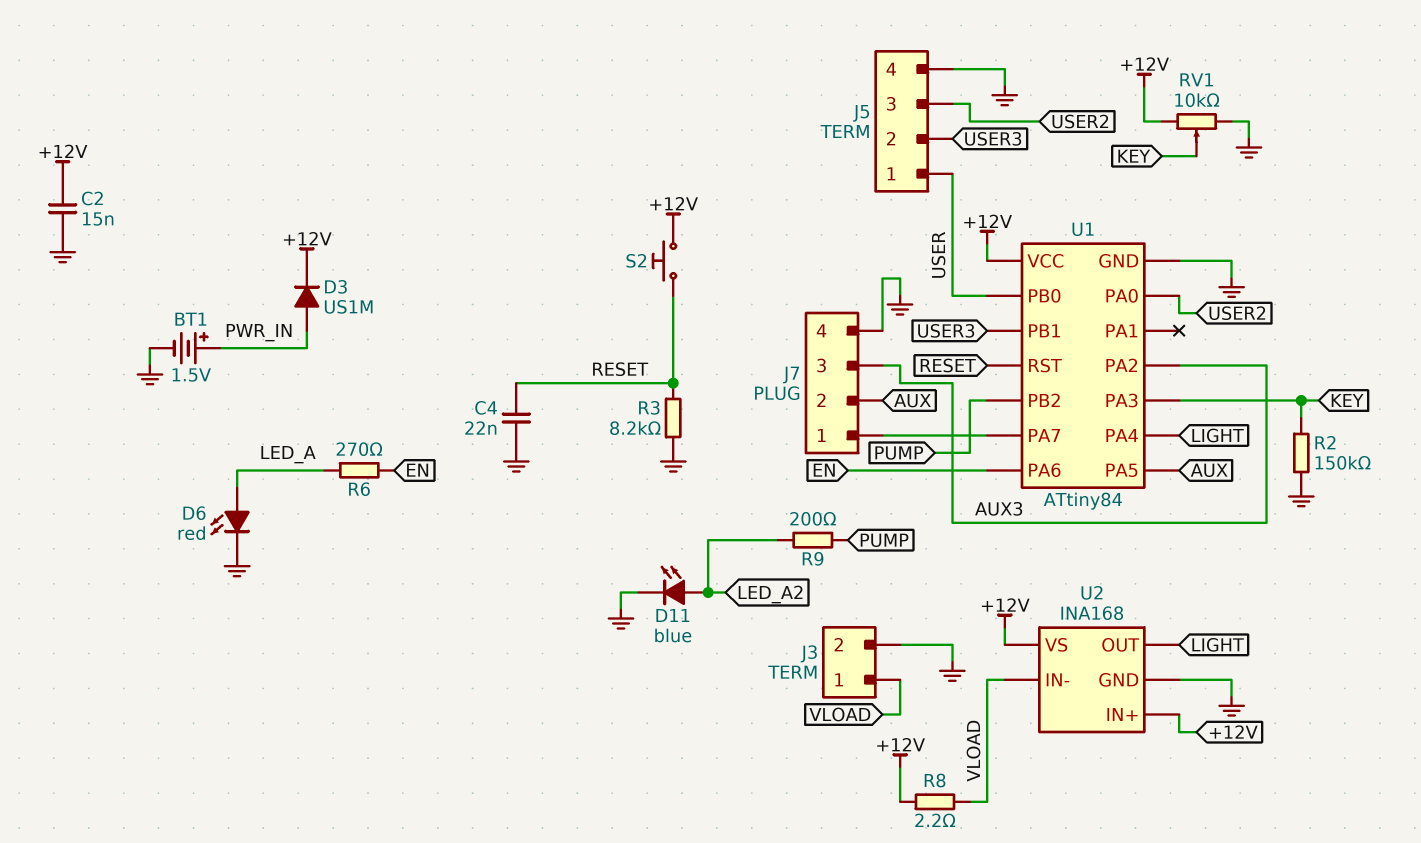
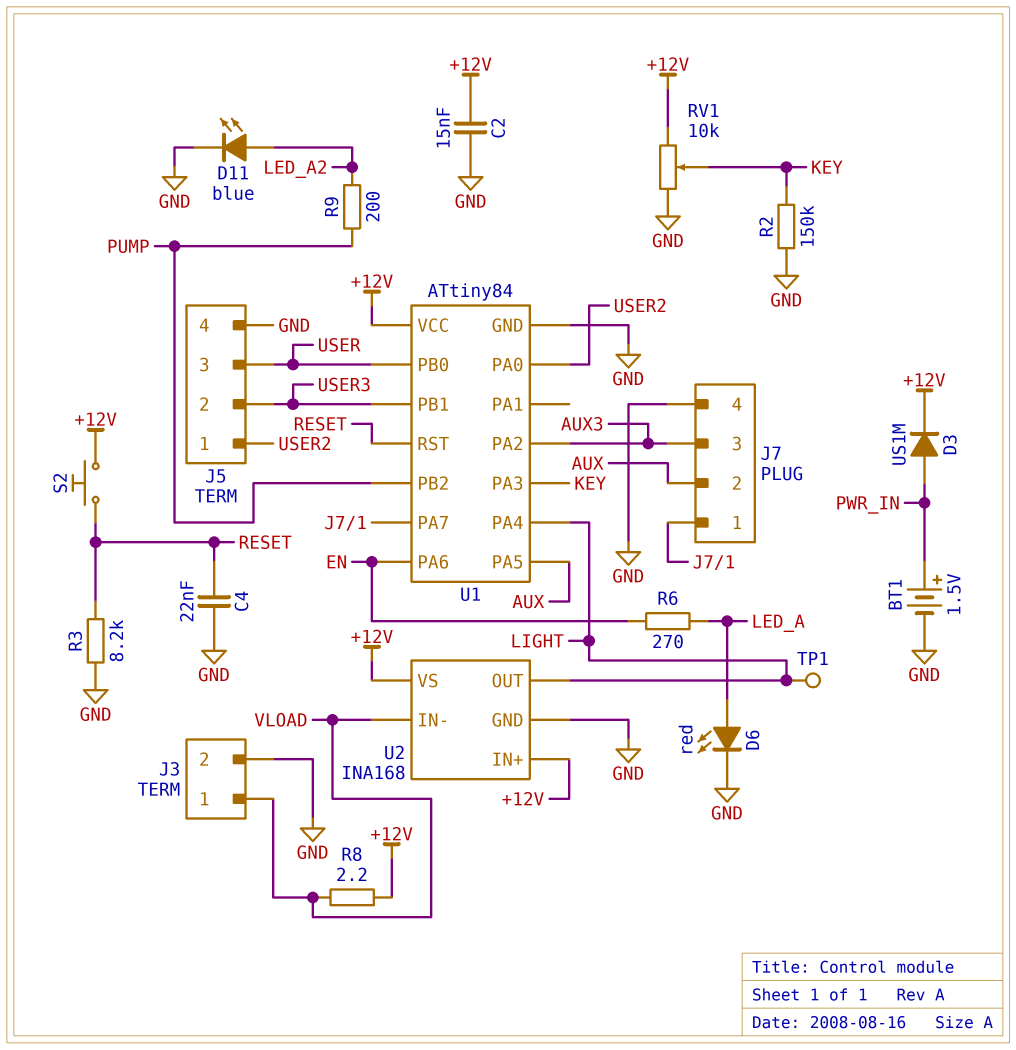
J5 pin 1: USER -> USER2
J5 pin 3: USER2 -> USER
TP1: none -> test point (LIGHT)

